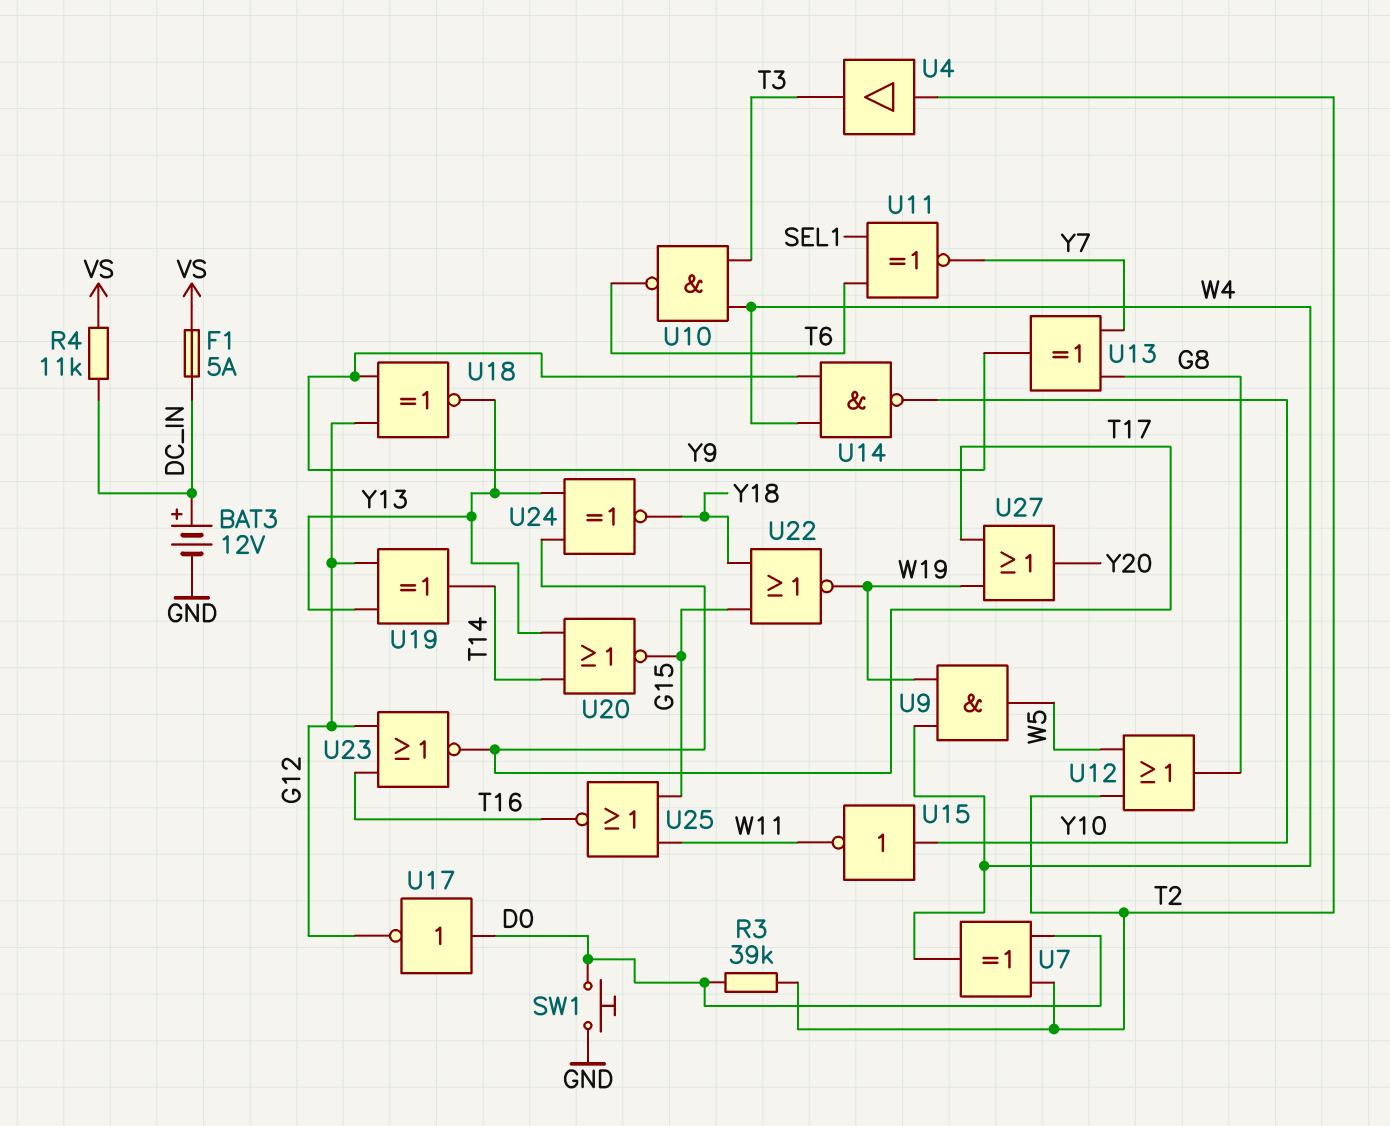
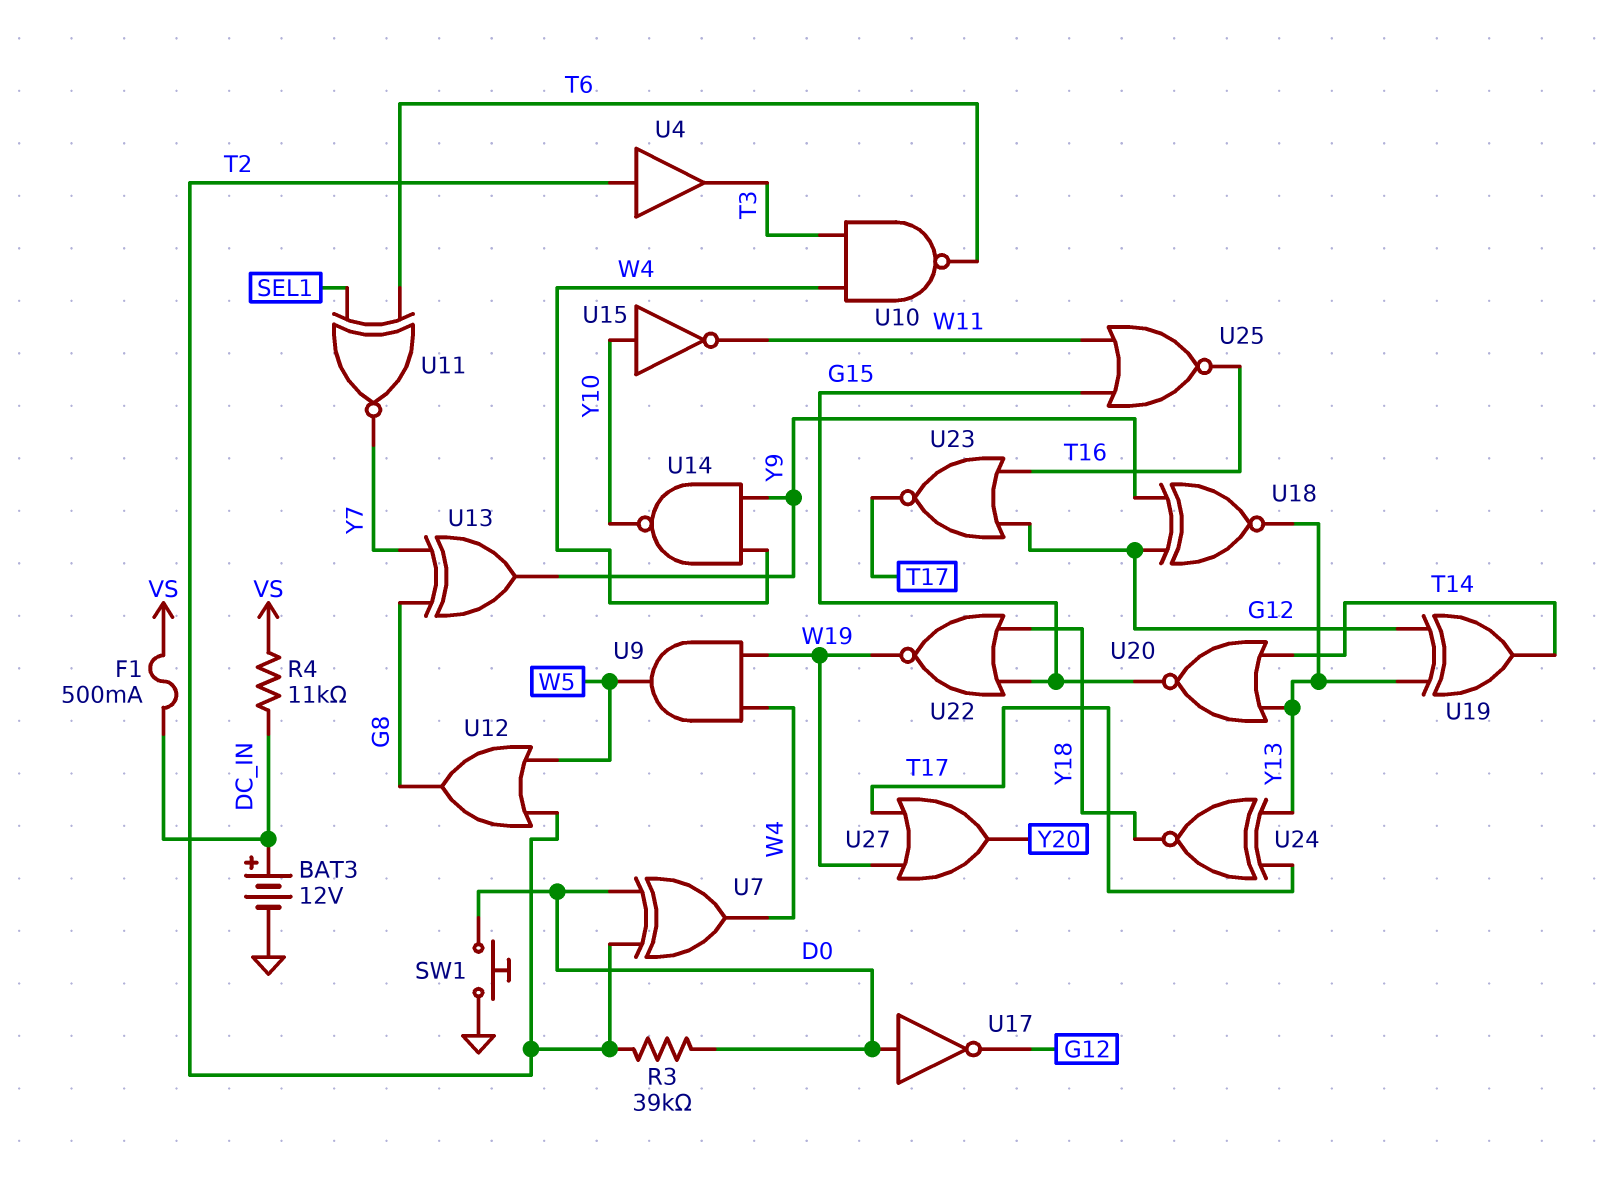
F1: 5A (DC_IN, VS) -> 500mA (DC_IN, VS)

